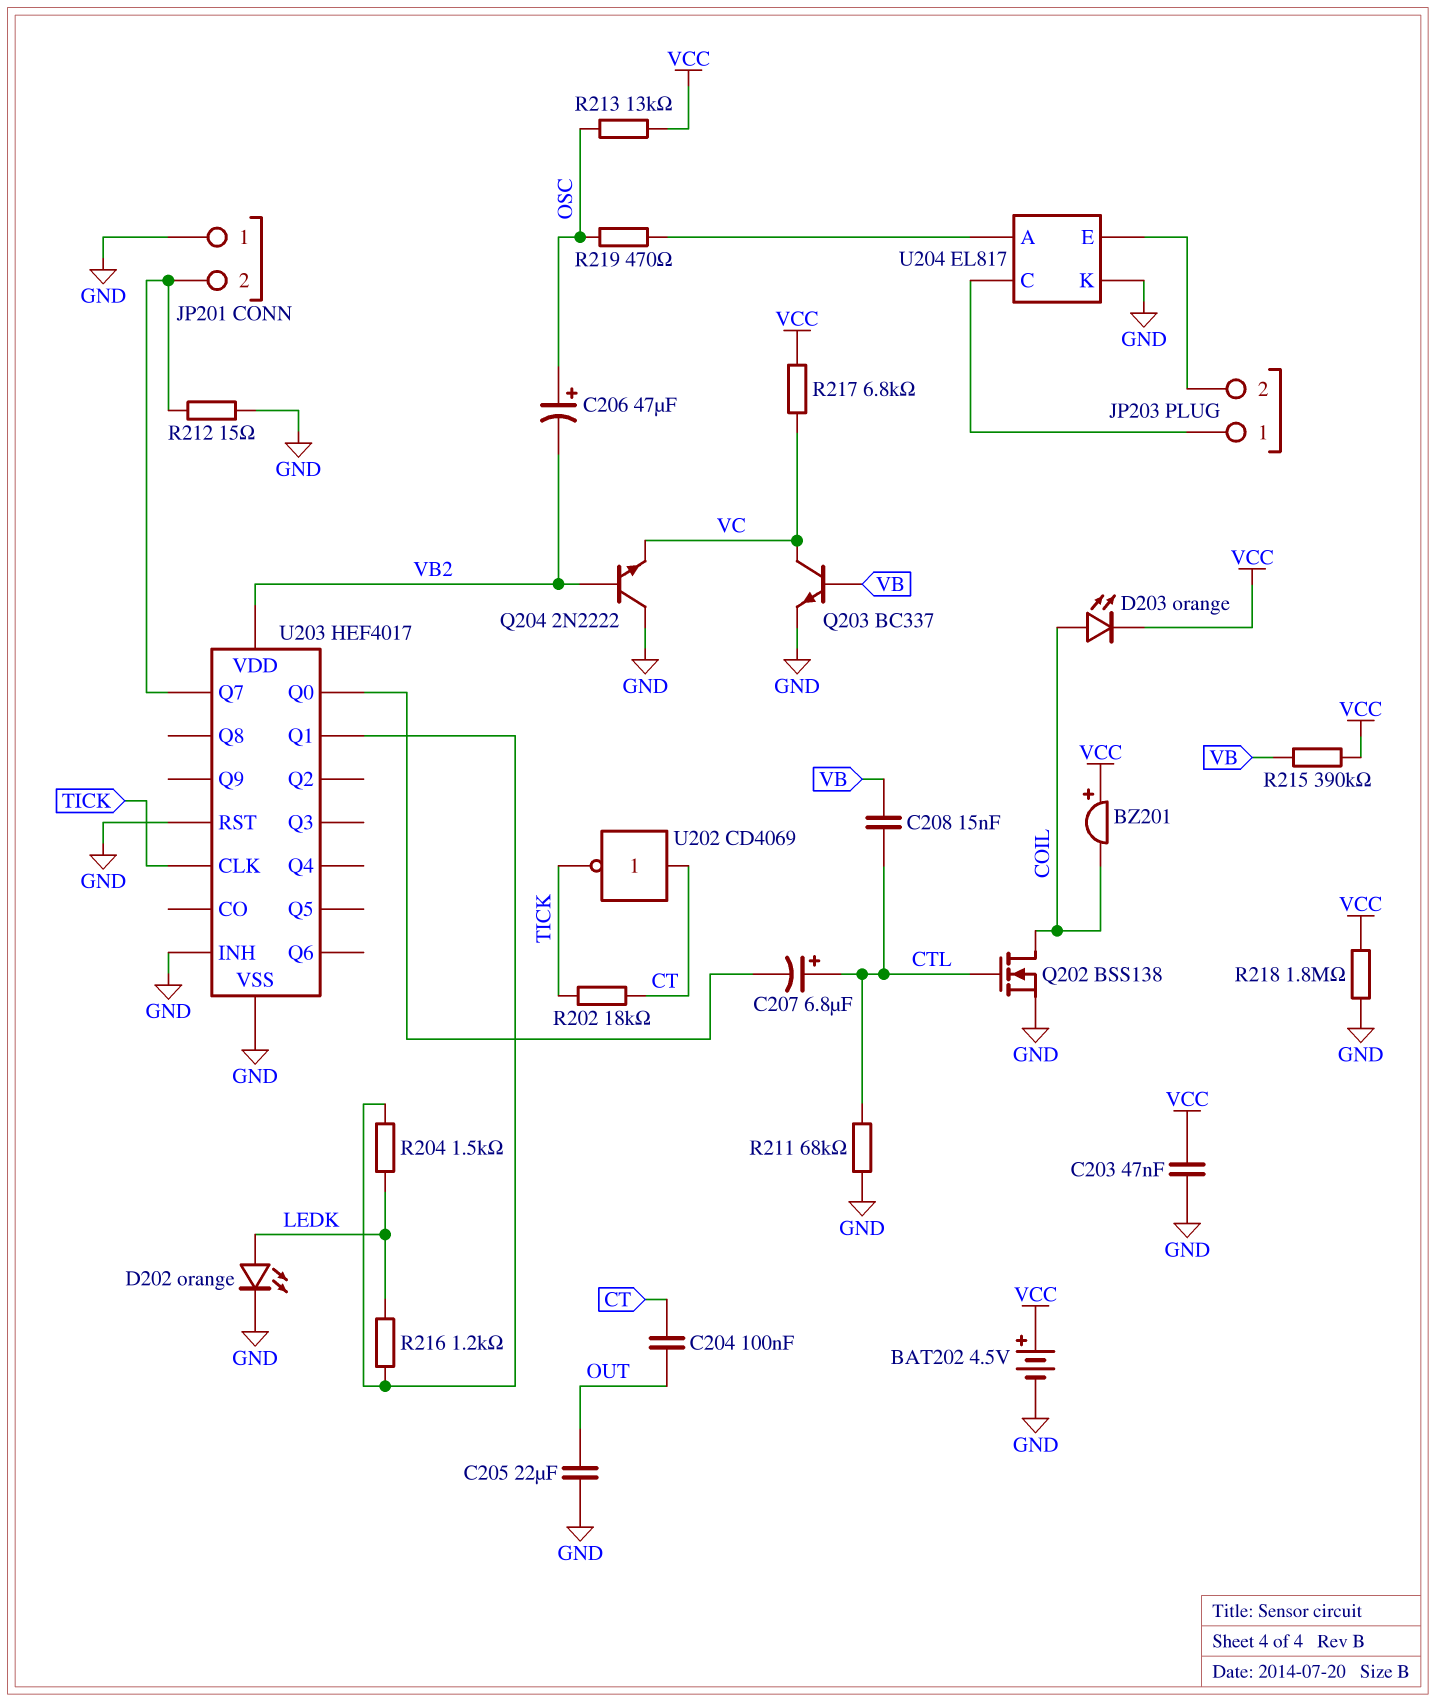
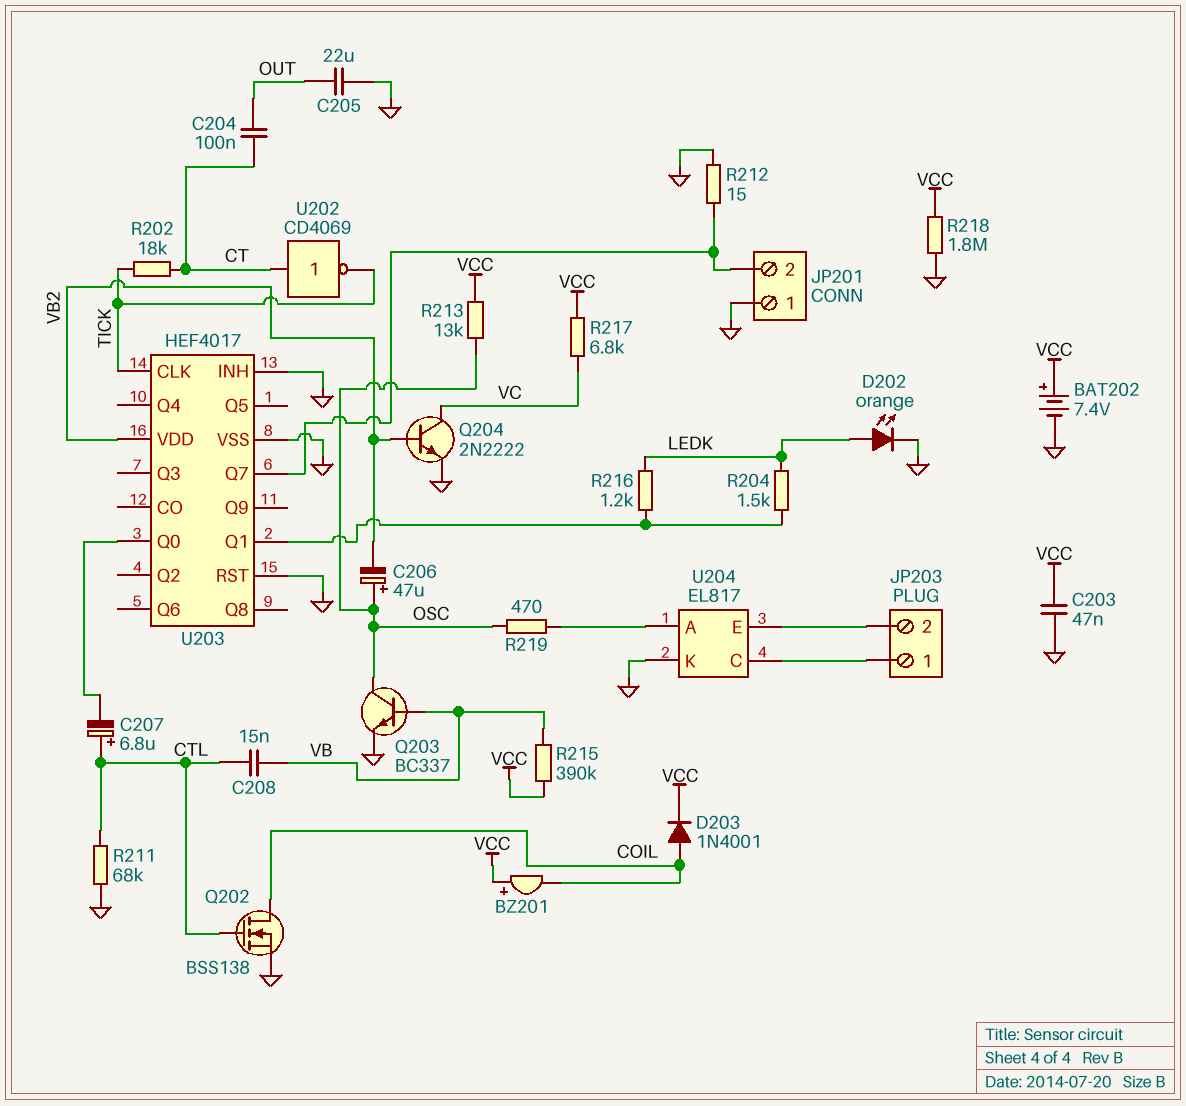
BAT202: 4.5V (plus VCC, minus GND) -> 7.4V (plus VCC, minus GND)
D203: LED orange (A COIL, K VCC) -> diode 1N4001 (A COIL, K VCC)
Q203: NPN BC337 (B VB, C VC, E GND) -> NPN BC337 (B VB, C OSC, E GND)
Q204: NPN 2N2222 (B VB2, C GND, E VC) -> NPN 2N2222 (B VB2, C VC, E GND)

